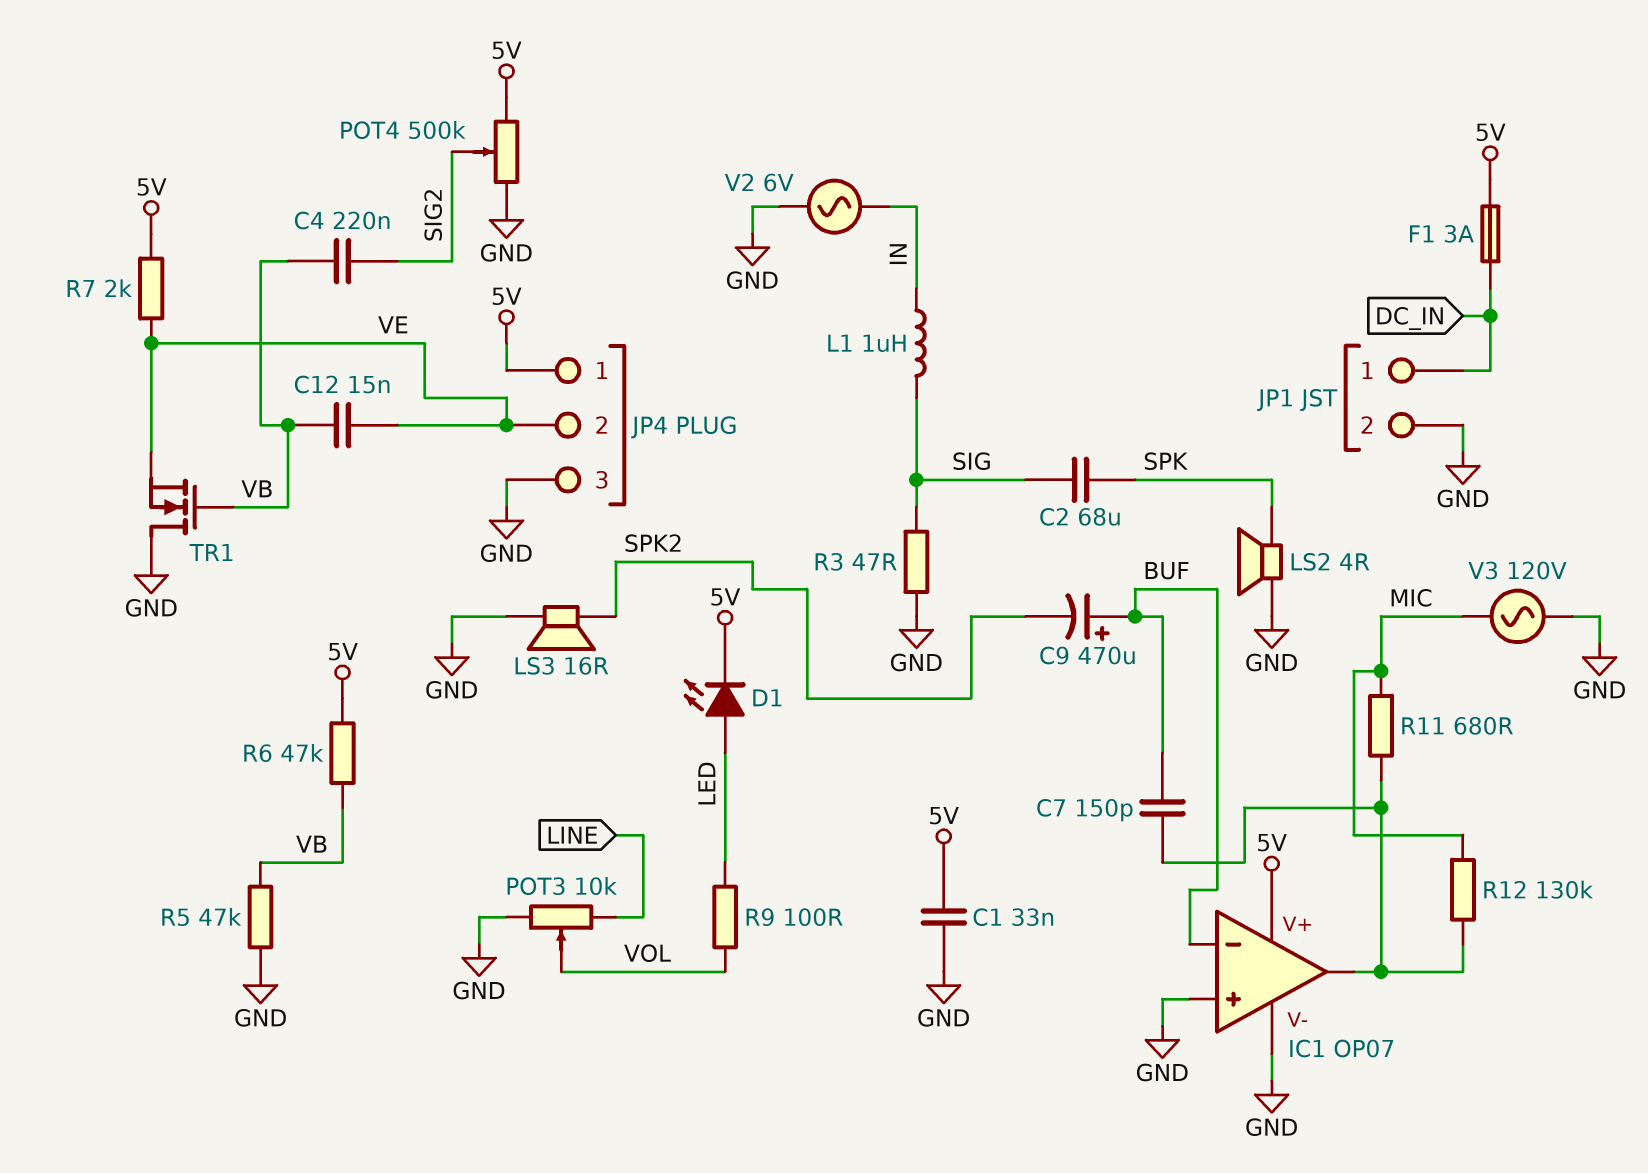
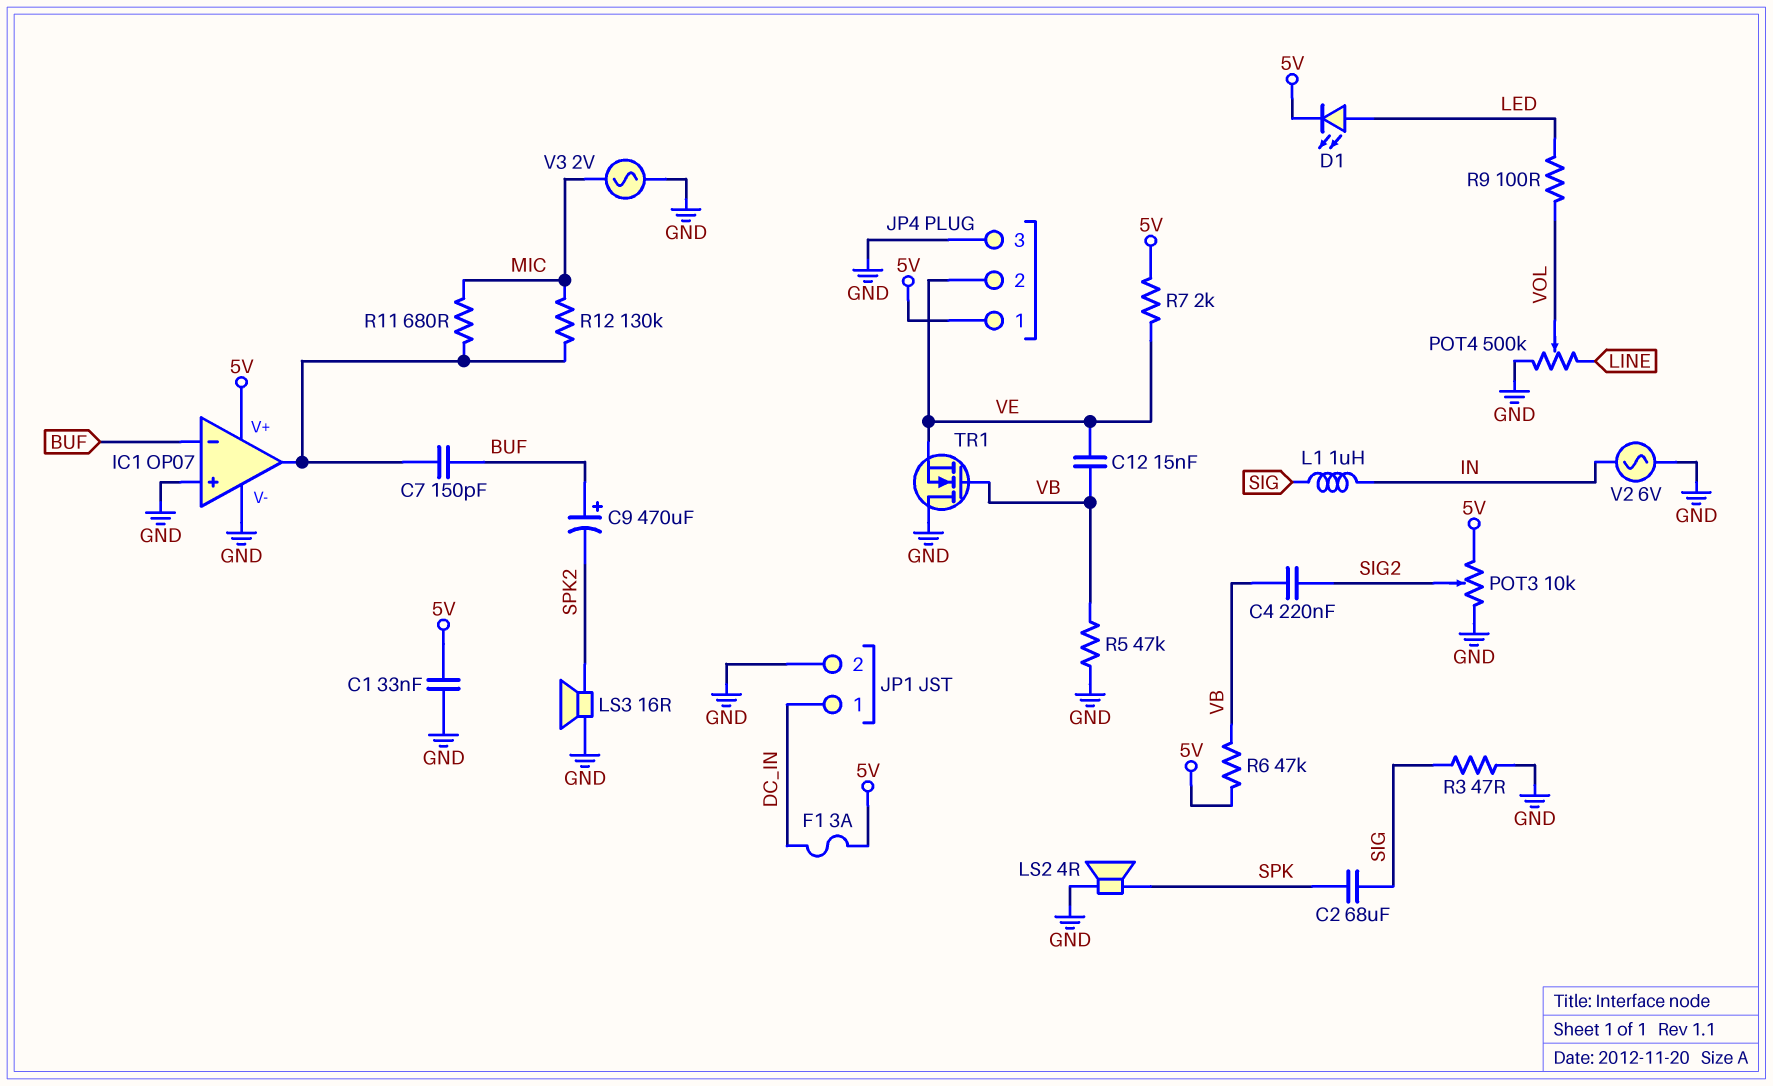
POT3: 10k (GND, LINE, wiper VOL) -> 10k (5V, GND, wiper SIG2)
POT4: 500k (5V, GND, wiper SIG2) -> 500k (GND, LINE, wiper VOL)
V3: AC 120V (GND, MIC) -> AC 2V (GND, MIC)

